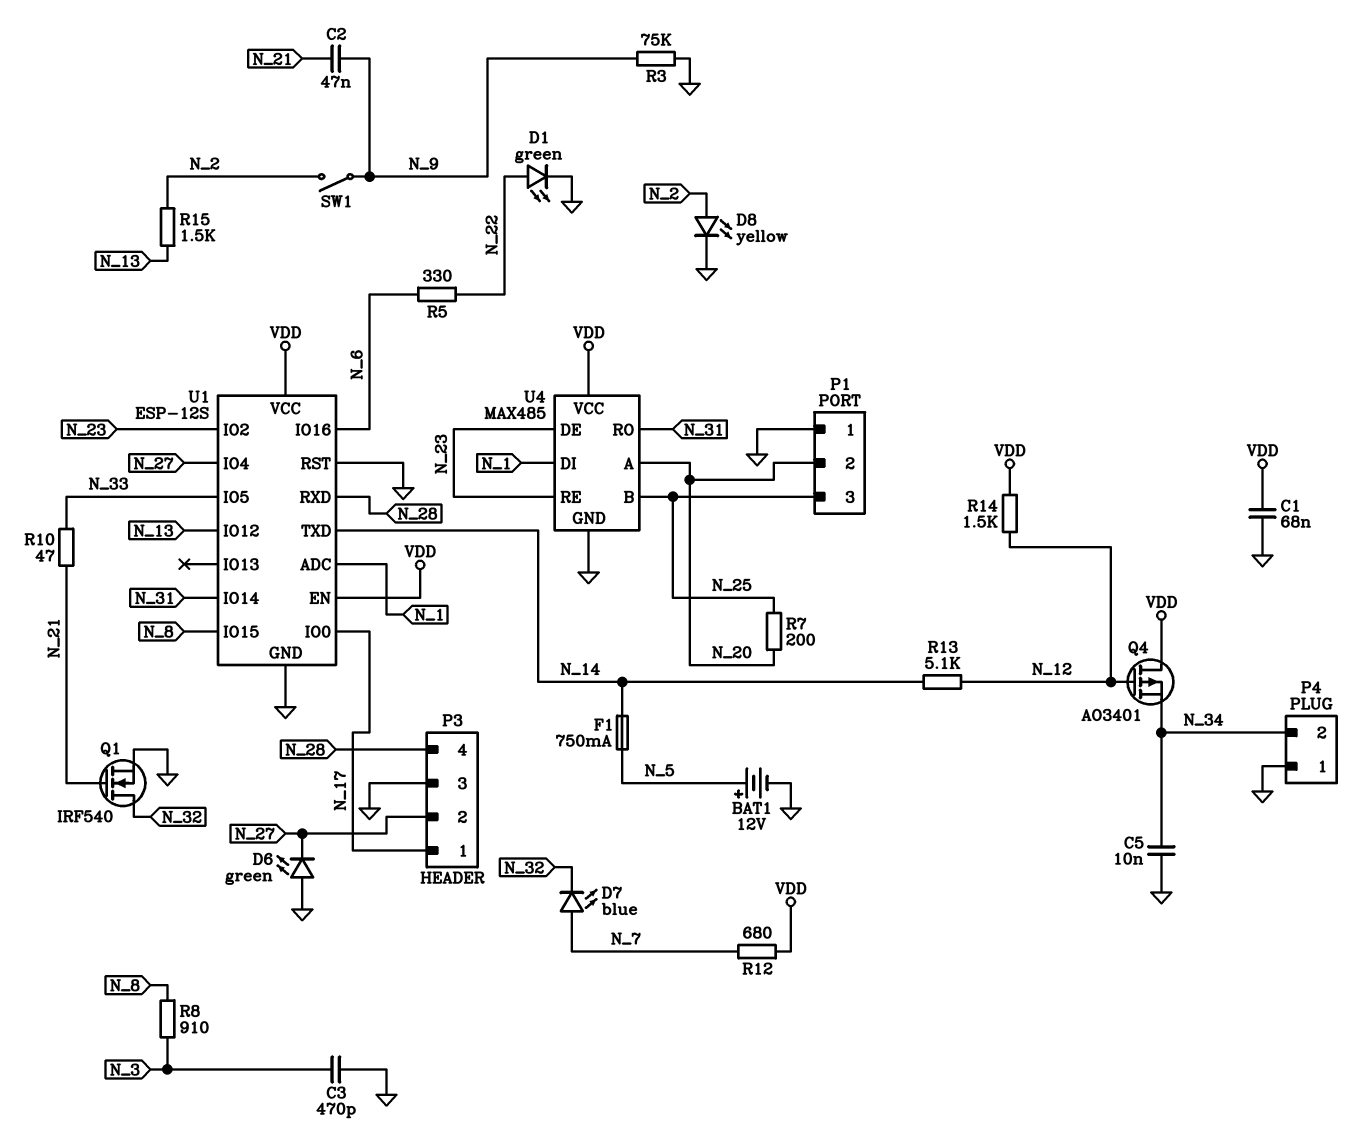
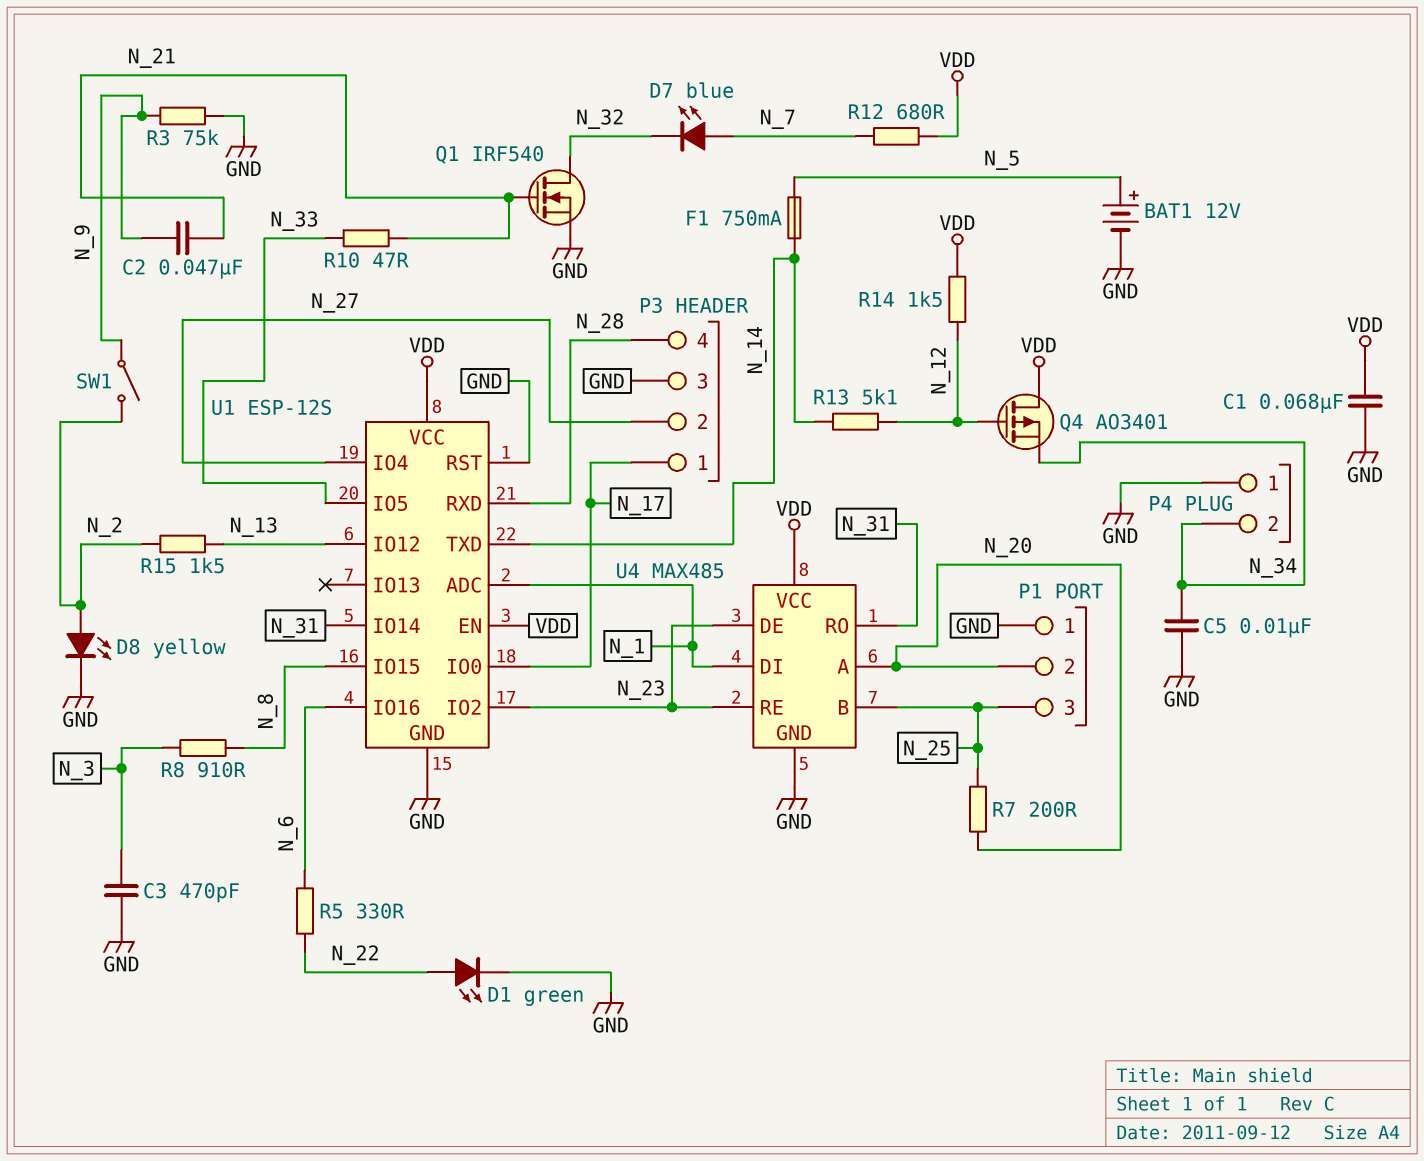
D6: LED green (A GND, K N_27) -> none

